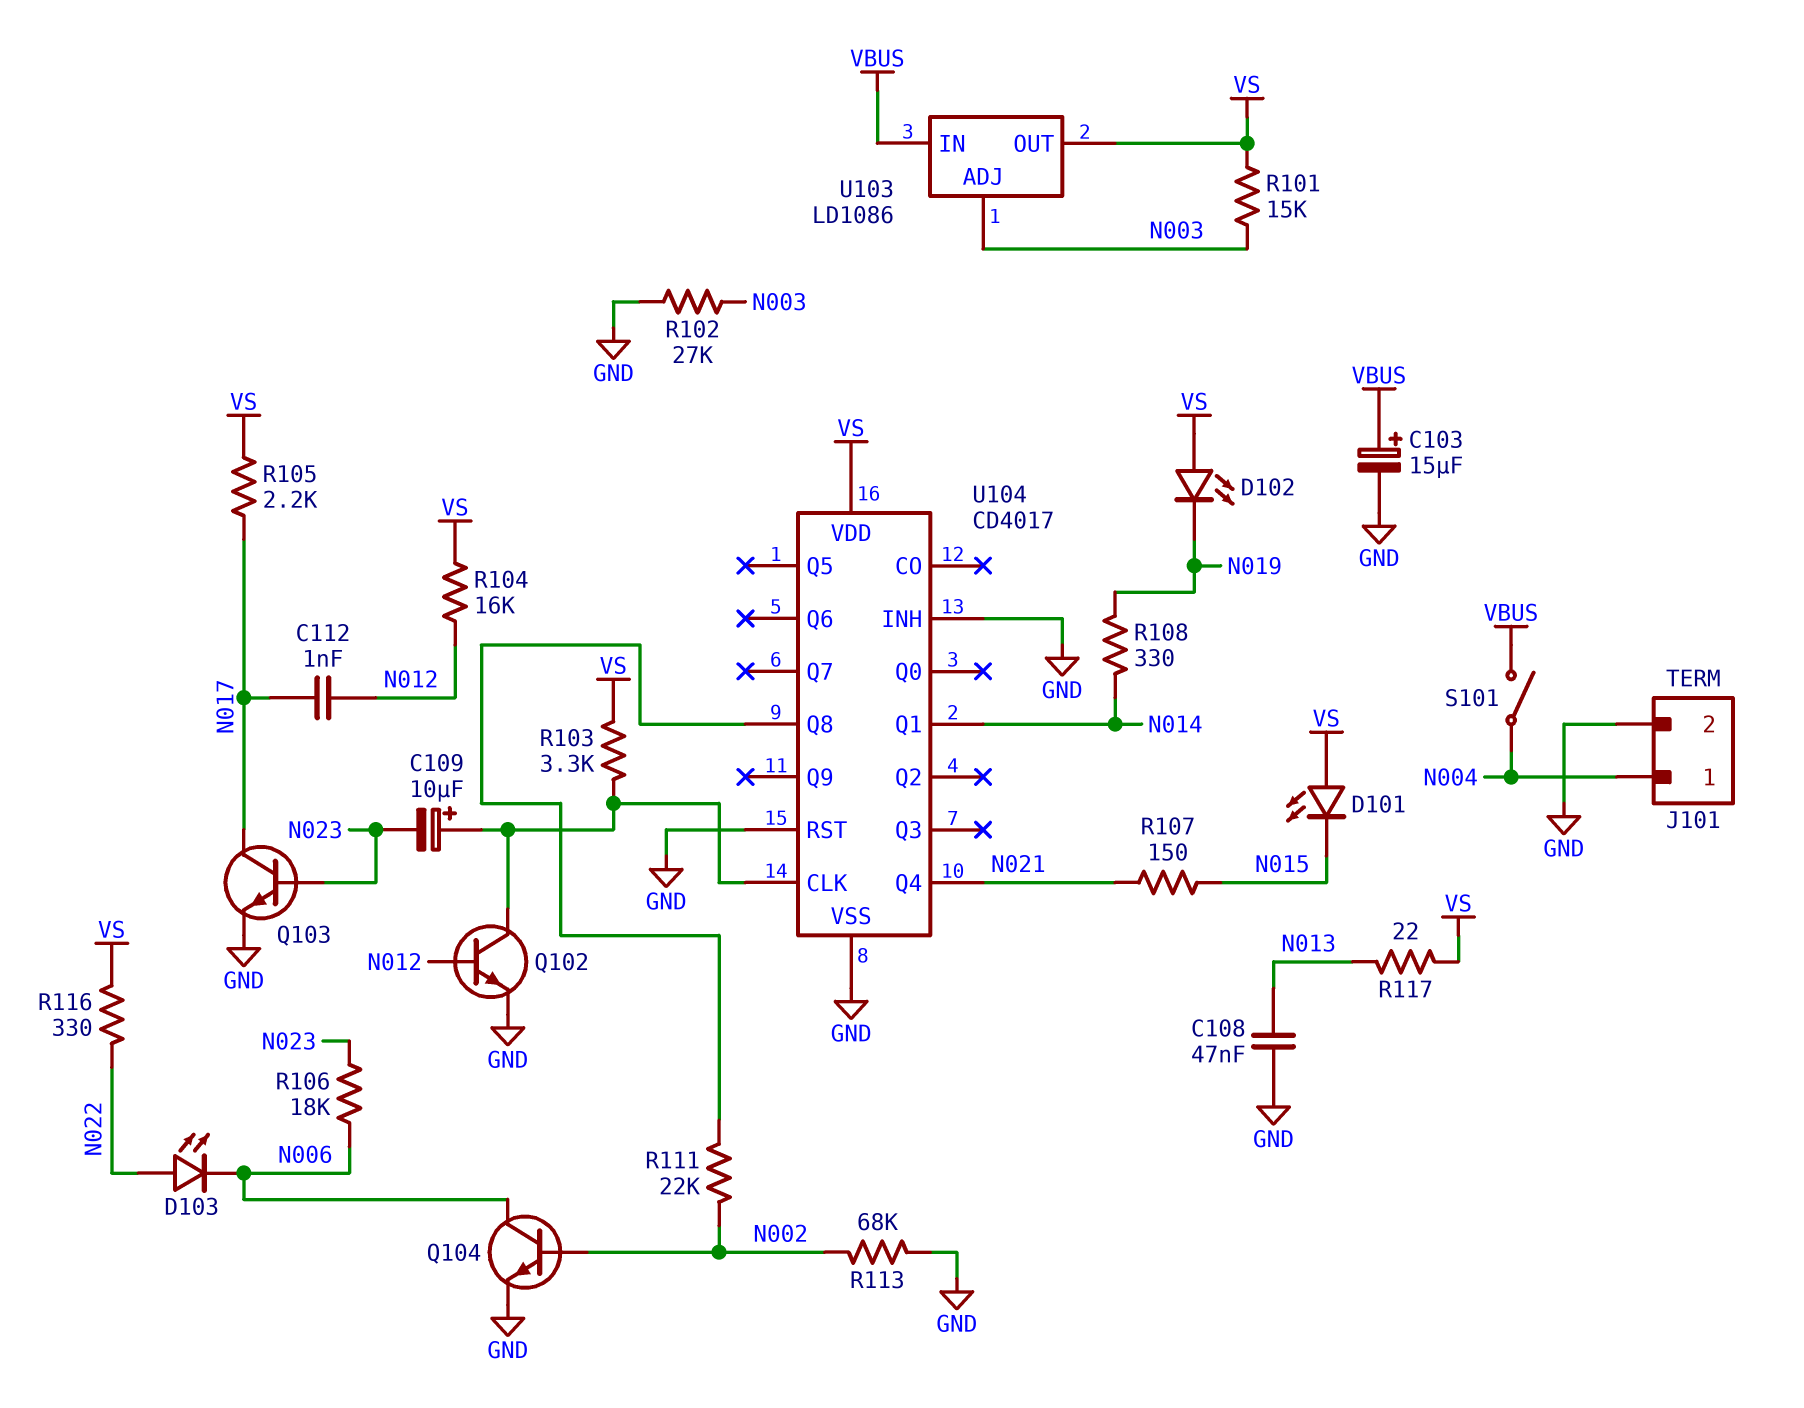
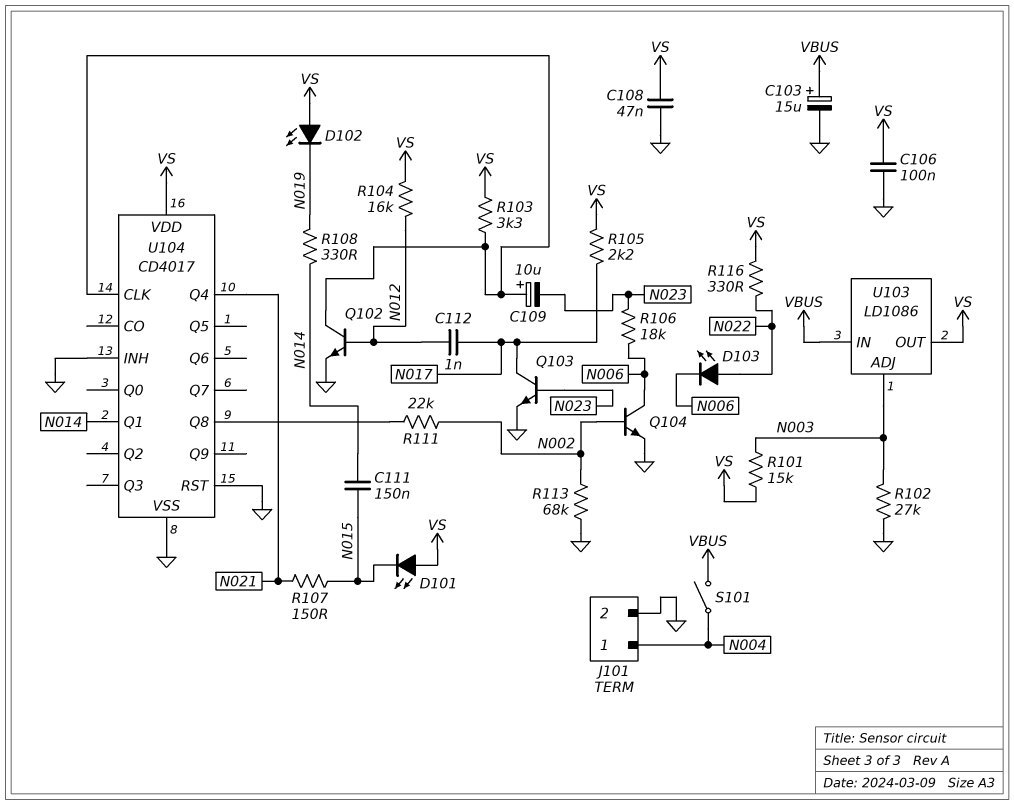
C106: none -> 100nF (GND, VS)
C108: 47nF (GND, N013) -> 47nF (GND, VS)
C111: none -> 150nF (N014, N015)
R117: 22 (N013, VS) -> none

